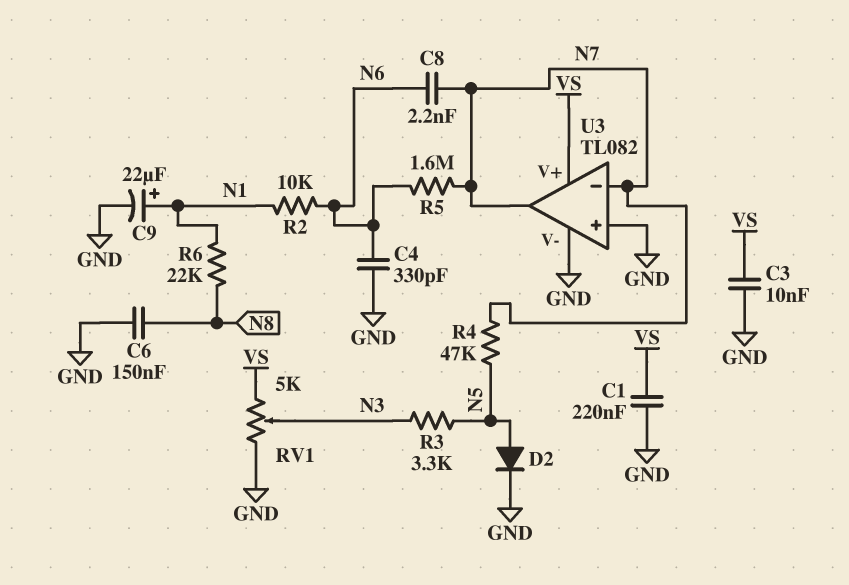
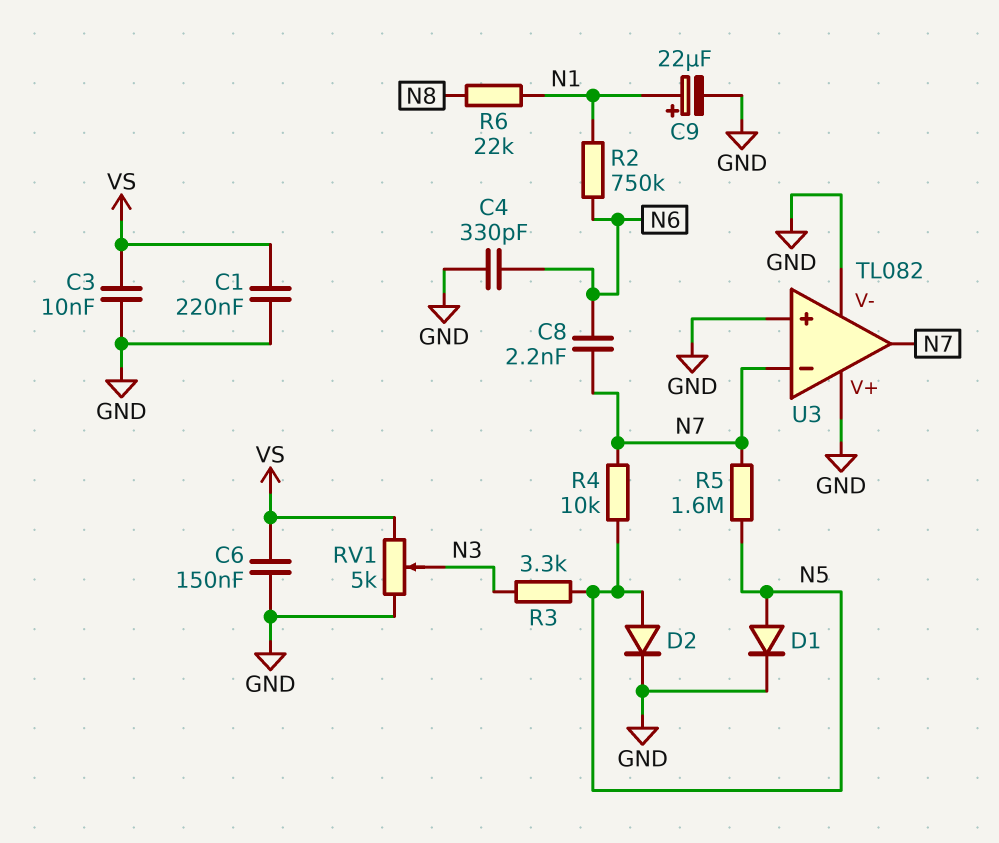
C6: 150nF (GND, N8) -> 150nF (GND, VS)
D1: none -> diode (A N5, K GND)
R2: 10k (N1, N6) -> 750k (N1, N6)
R4: 47k (N5, N7) -> 10k (N5, N7)
R5: 1.6M (N6, N7) -> 1.6M (N5, N7)
U3 pin V+: VS -> GND

